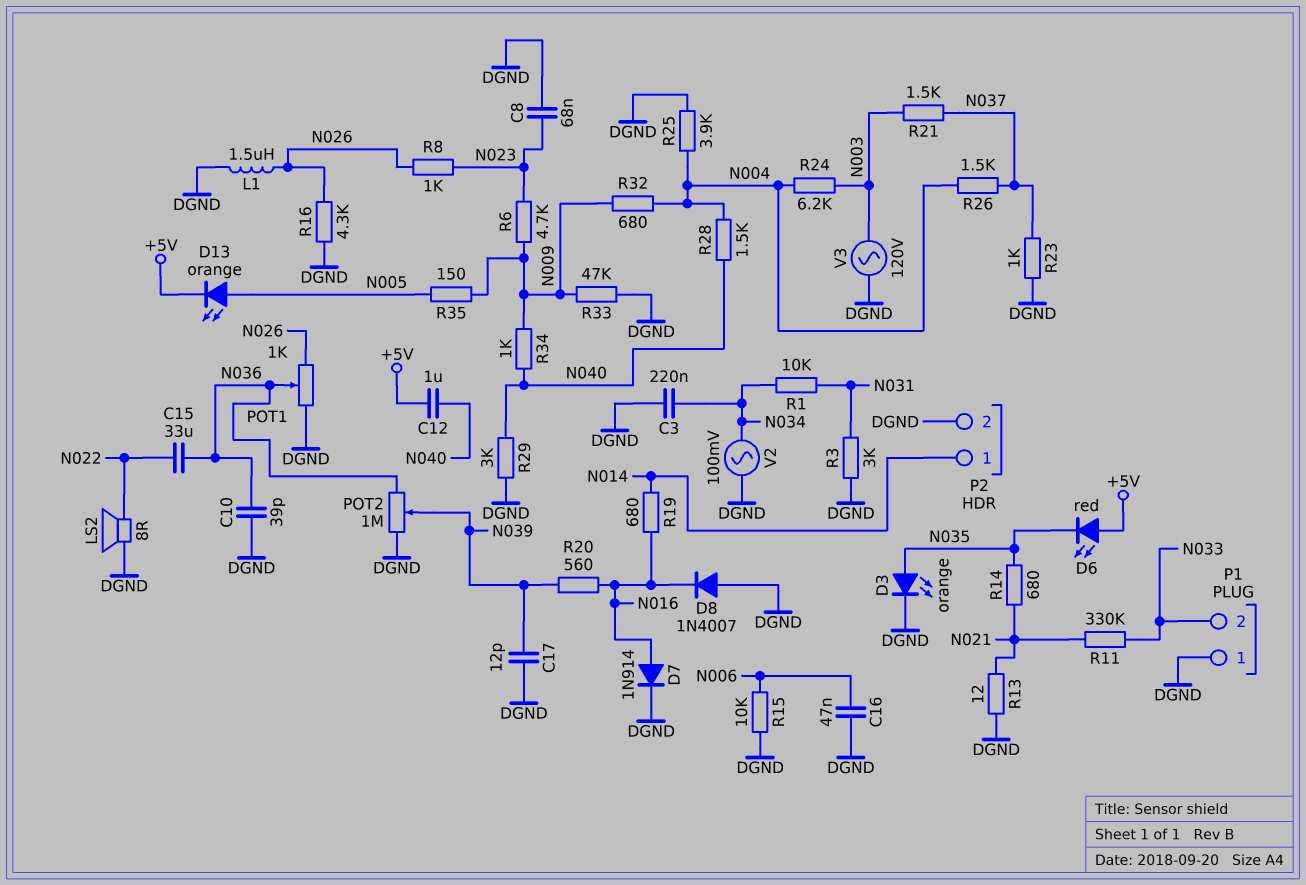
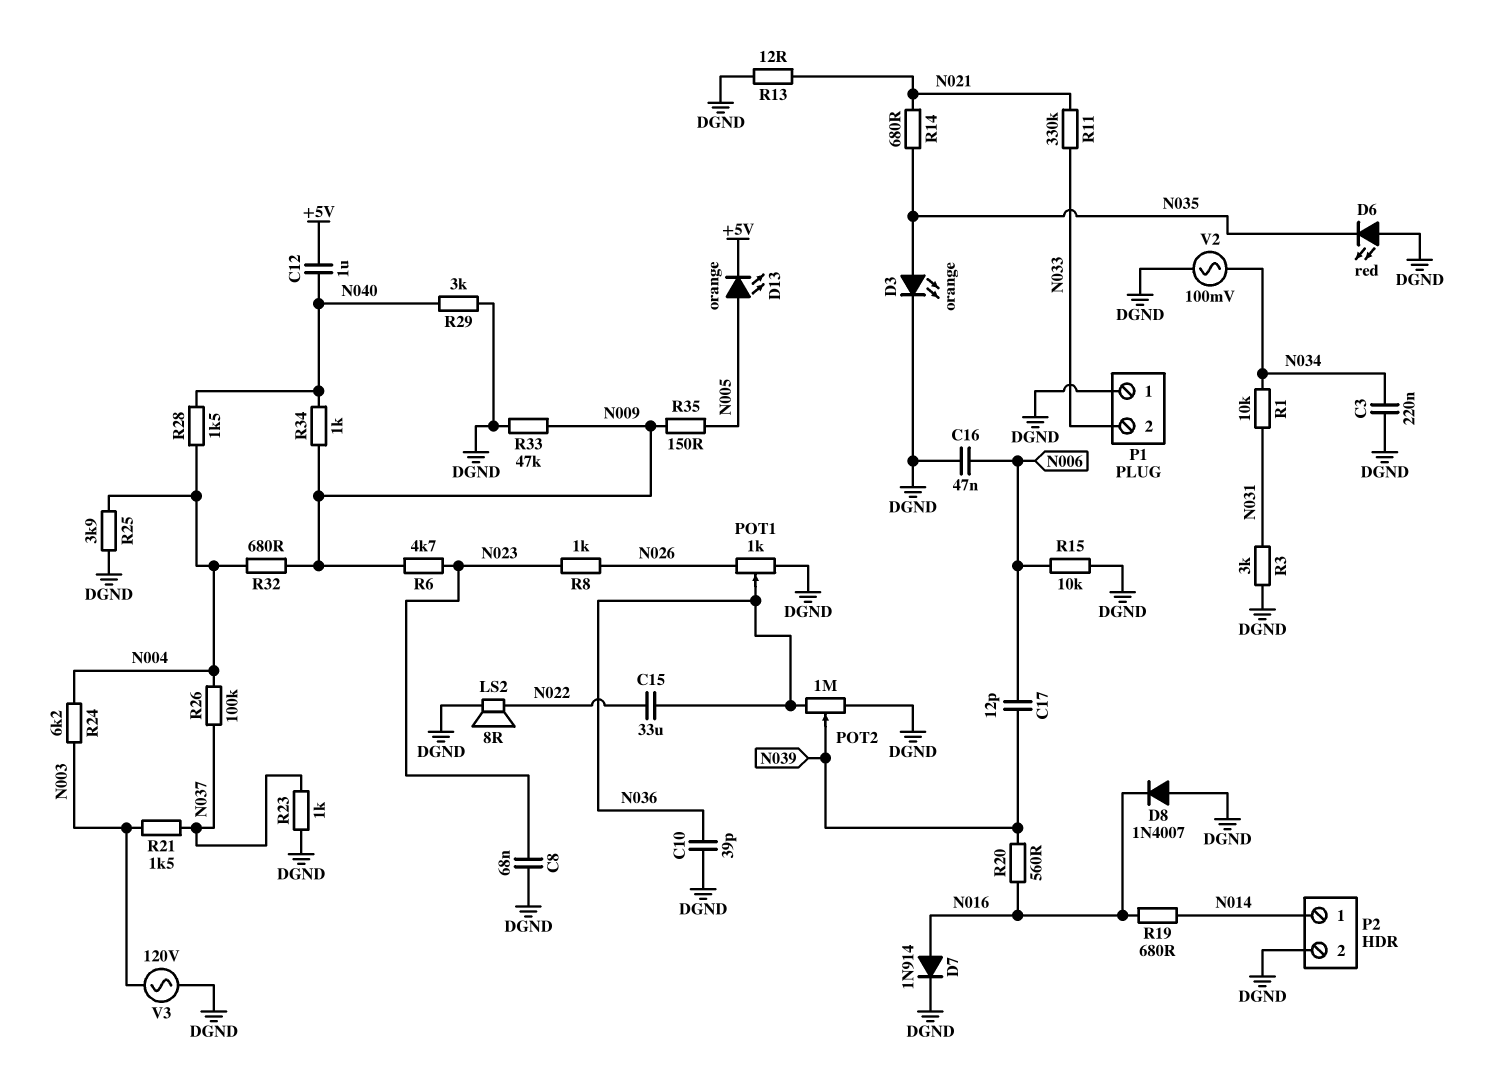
C17: 12pF (DGND, N039) -> 12pF (N006, N039)
D6: LED red (A +5V, K N035) -> LED red (A DGND, K N035)
L1: 1.5uH (DGND, N026) -> none
R16: 4.3k (DGND, N026) -> none
R26: 1.5k (N004, N037) -> 100k (N004, N037)

